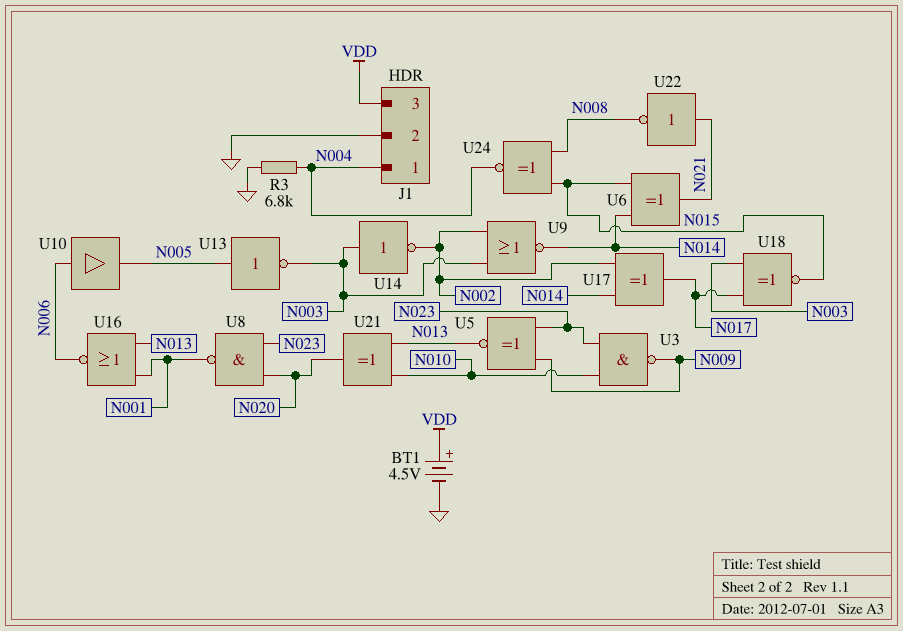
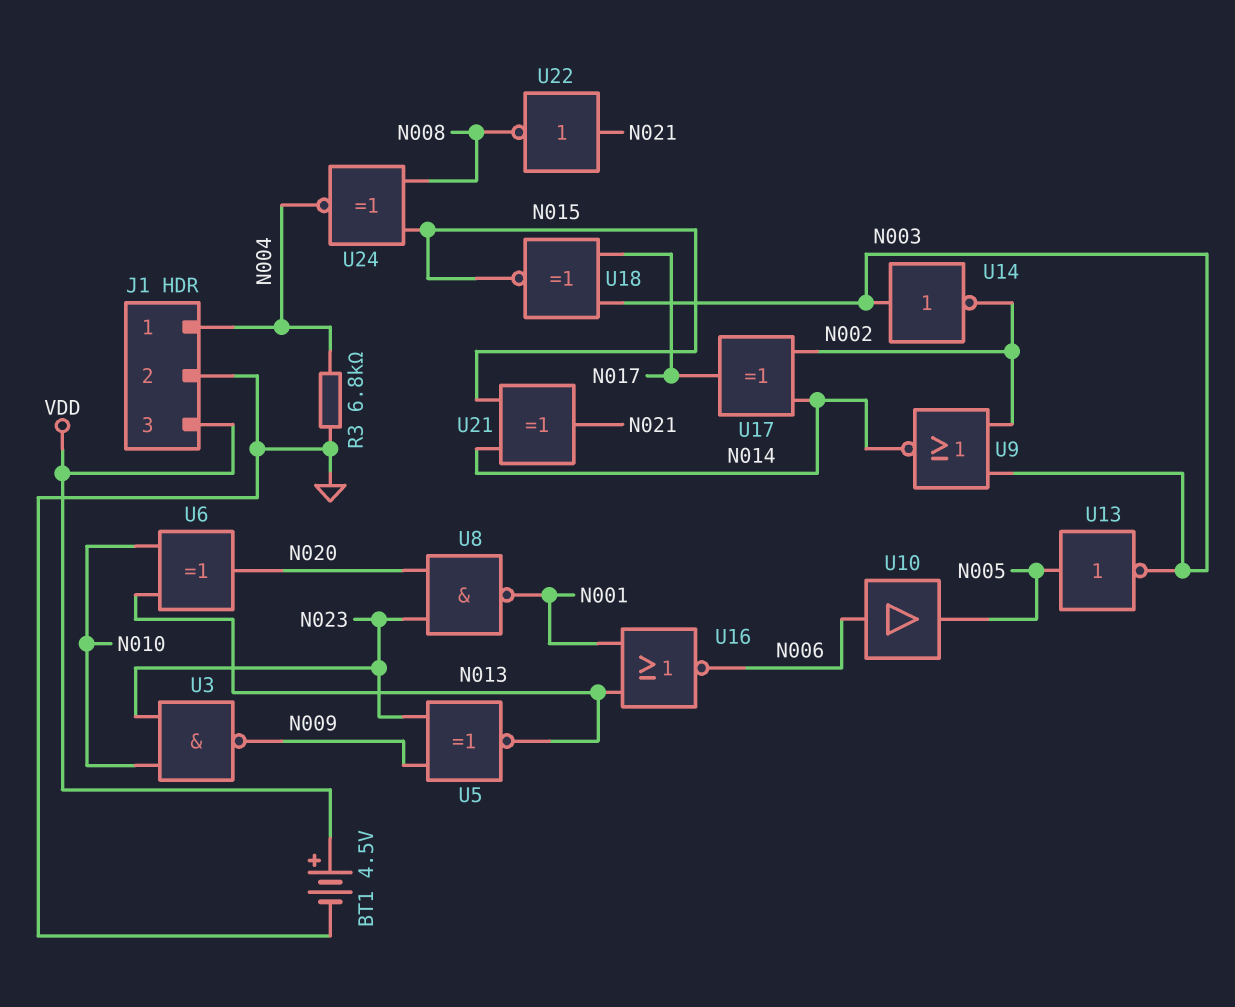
U6: XOR (in N014, in N015, out N021) -> XOR (in N010, in N013, out N020)
U21: XOR (in N010, in N013, out N020) -> XOR (in N014, in N015, out N021)

